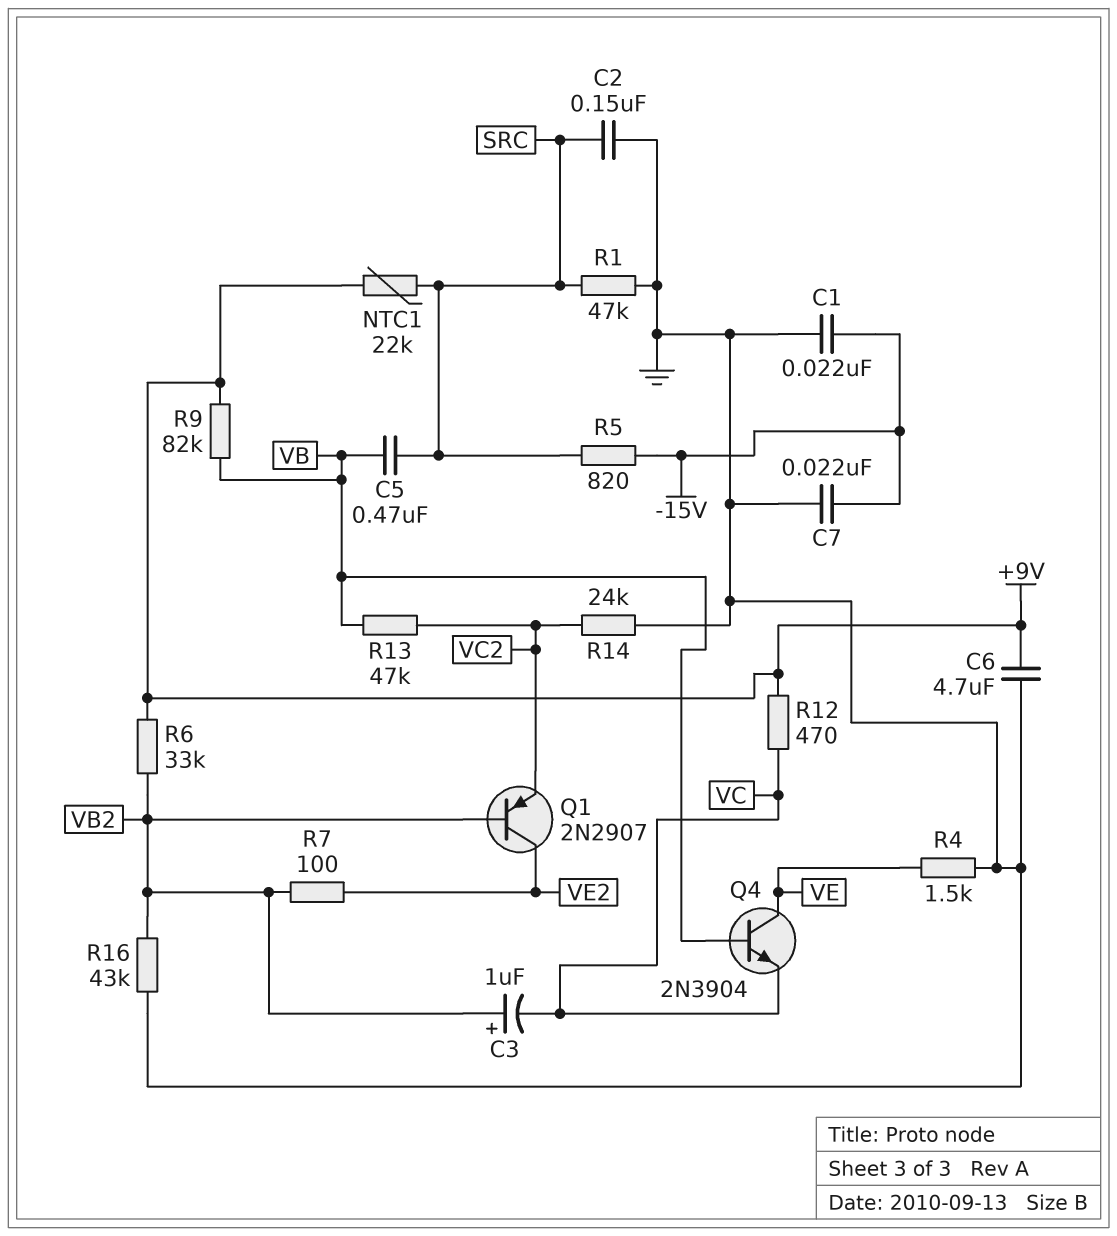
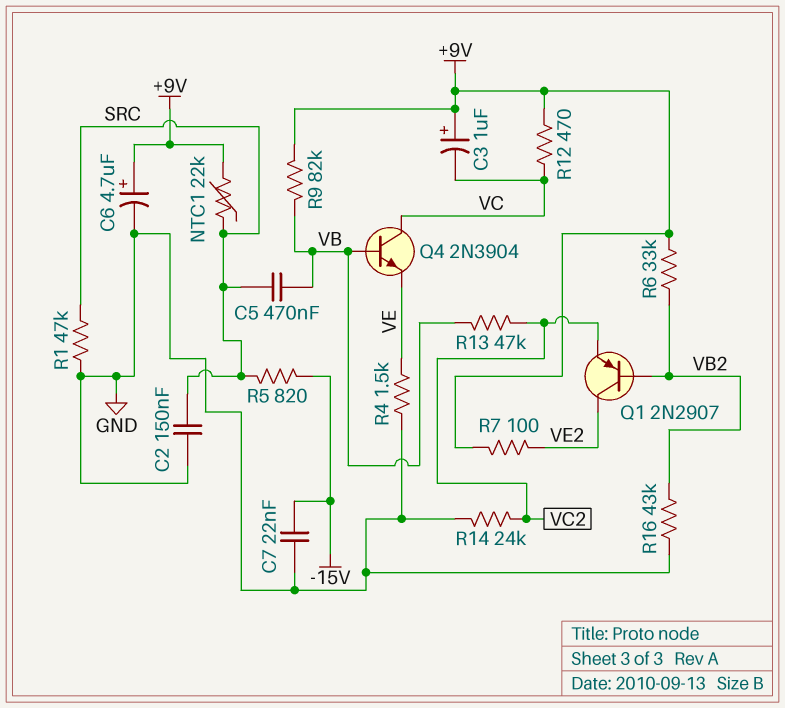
C1: 22nF (-15V, GND) -> none
C3: 1uF (plus VB2, minus VC) -> 1uF (plus +9V, minus VC)
C6: 4.7uF (+9V, GND) -> 4.7uF (plus +9V, minus GND)
Q4: NPN 2N3904 (B VB, C VE, E VC) -> NPN 2N3904 (B VB, C VC, E VE)
R7: 100 (VB2, VE2) -> 100 (+9V, VE2)

